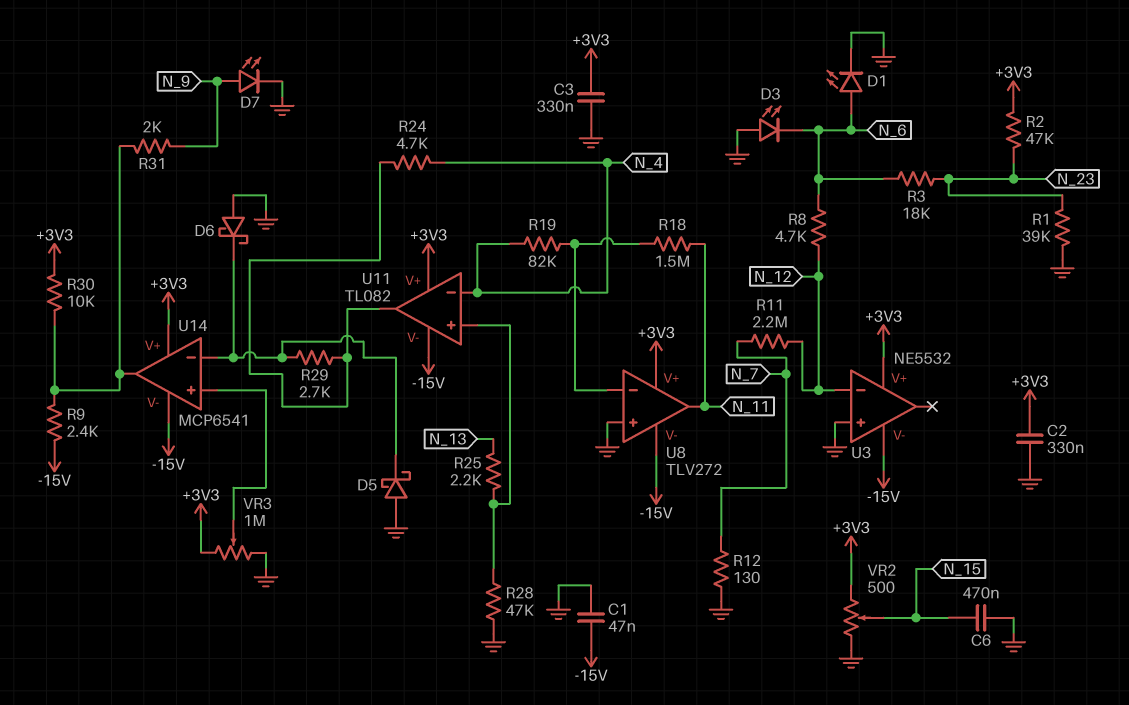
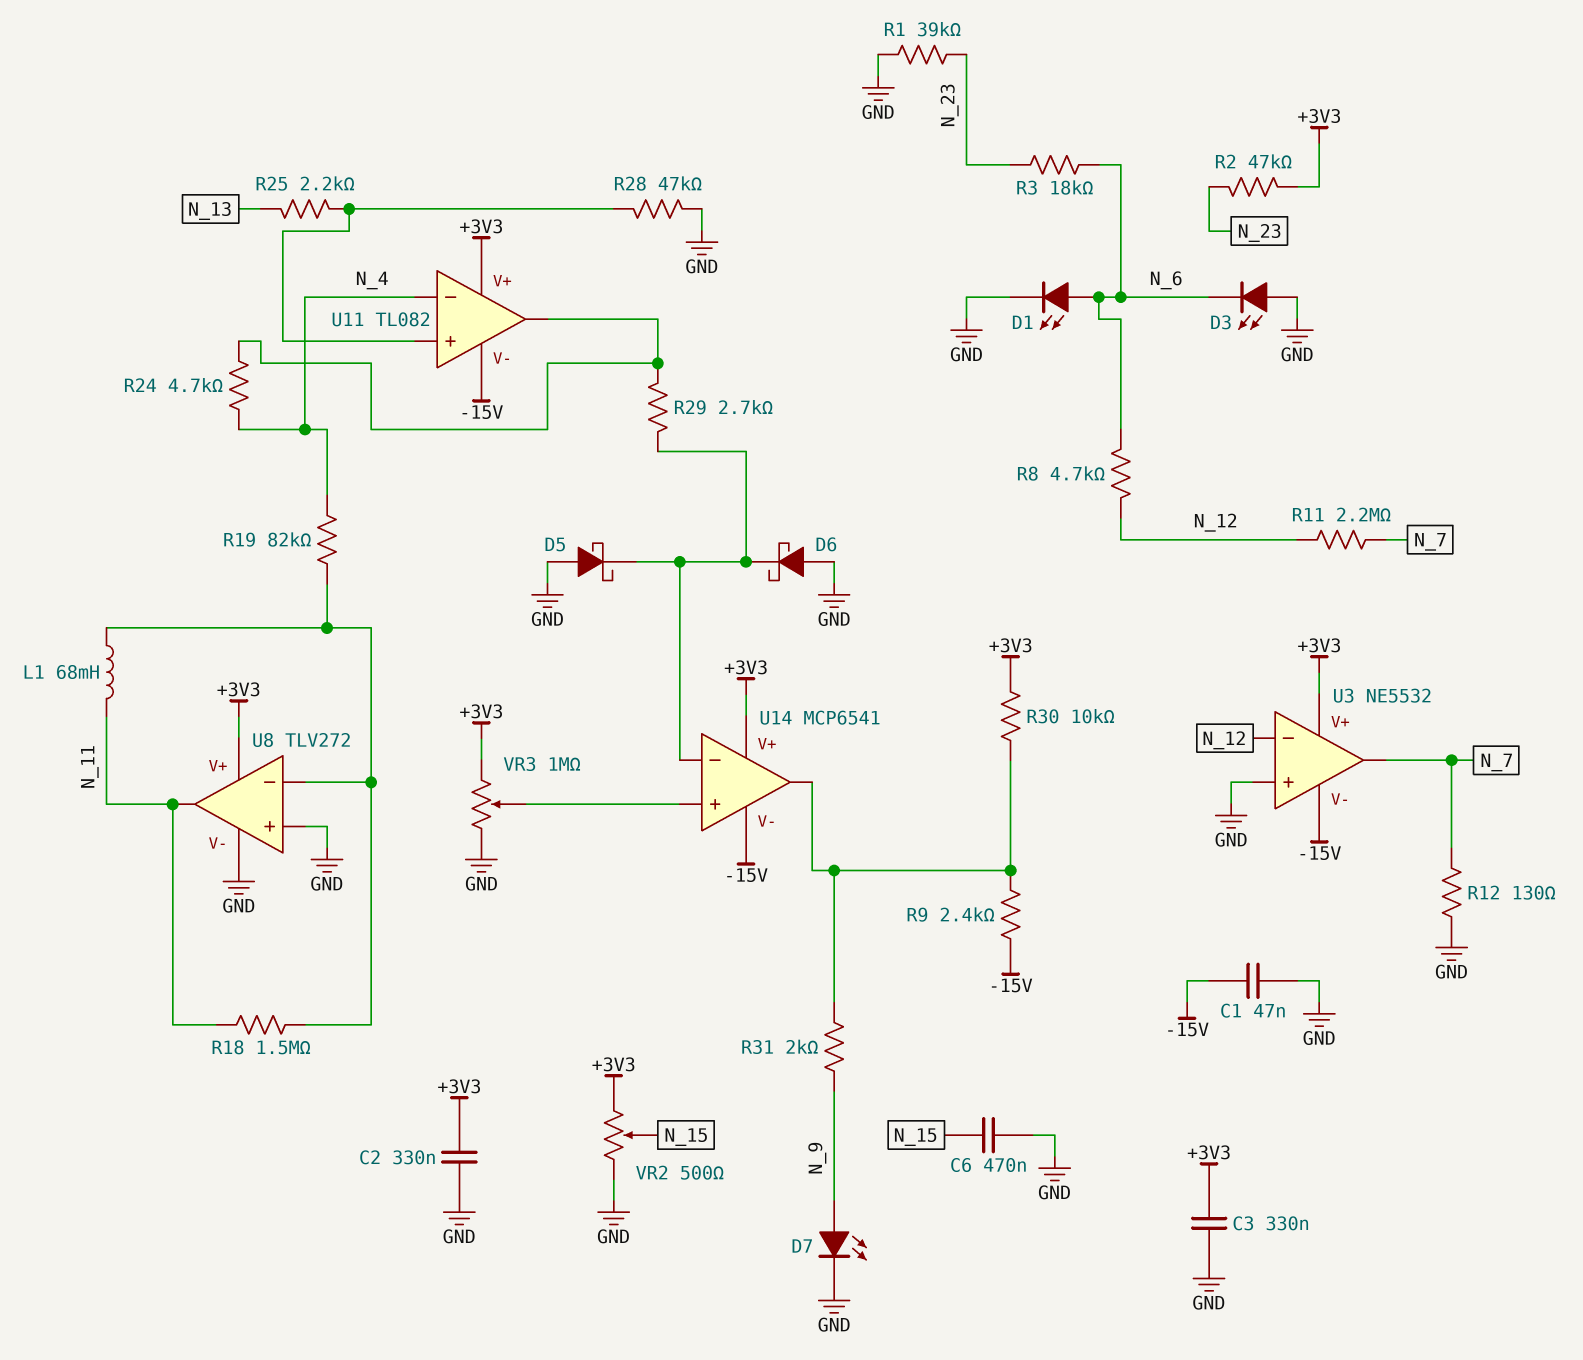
L1: none -> 68mH (N_11, U8/in-)
U3 pin out: none -> N_7
U8 pin V-: -15V -> GND

